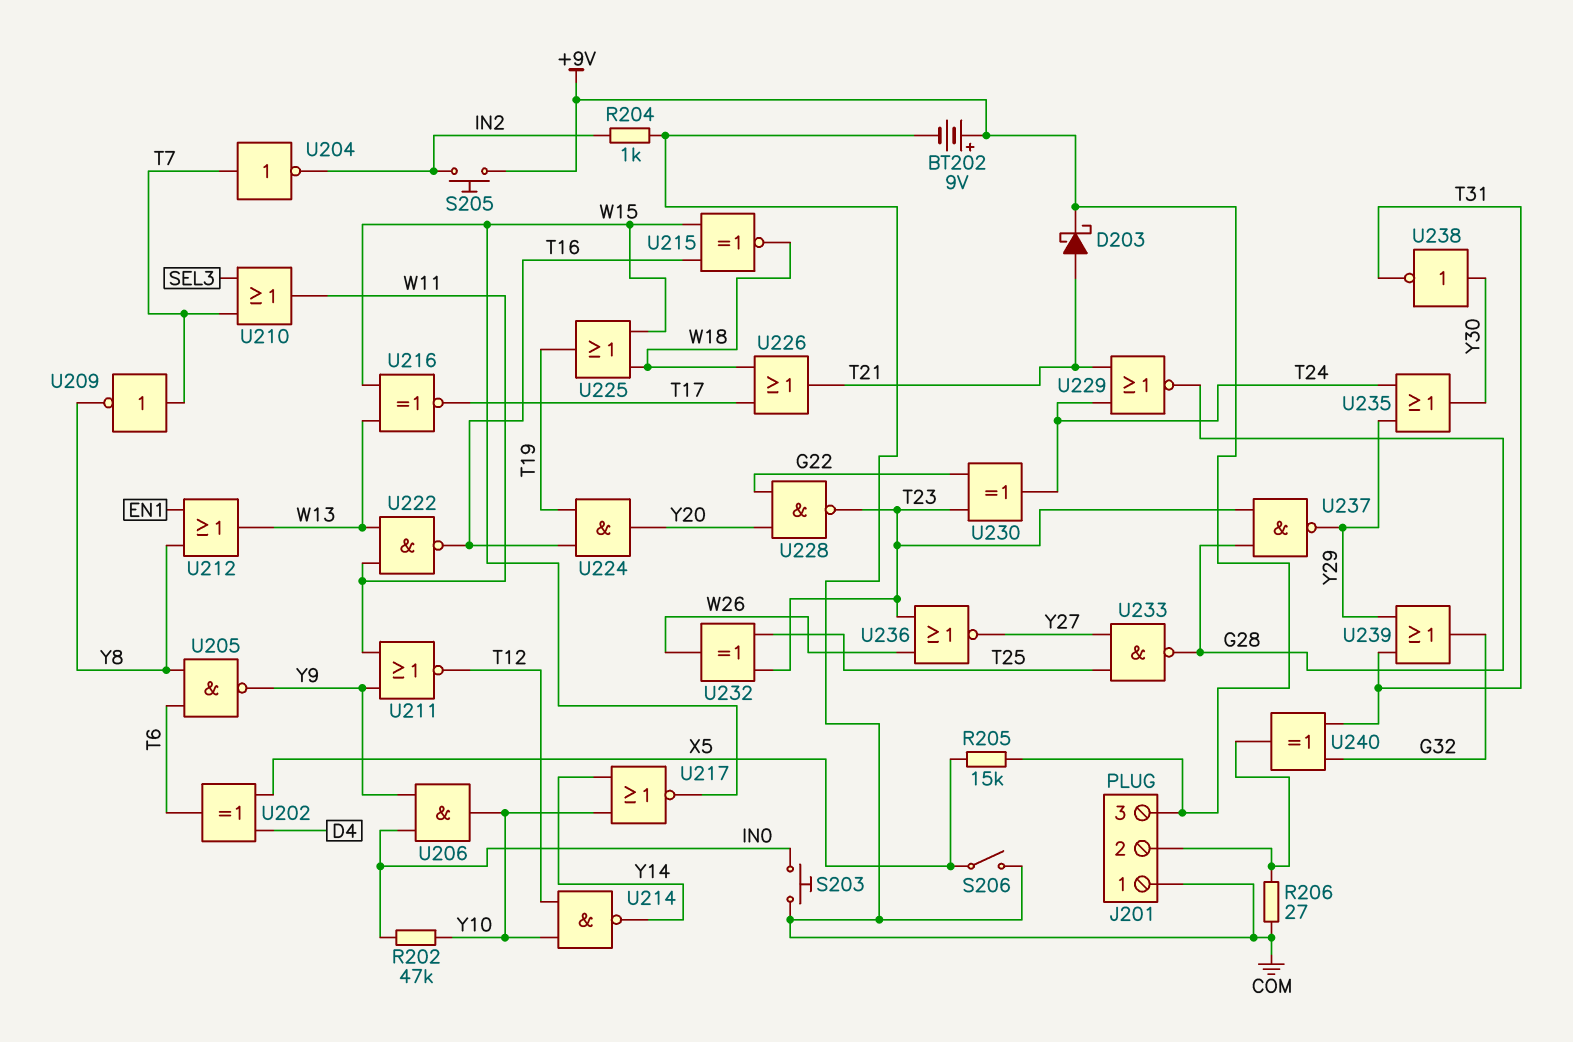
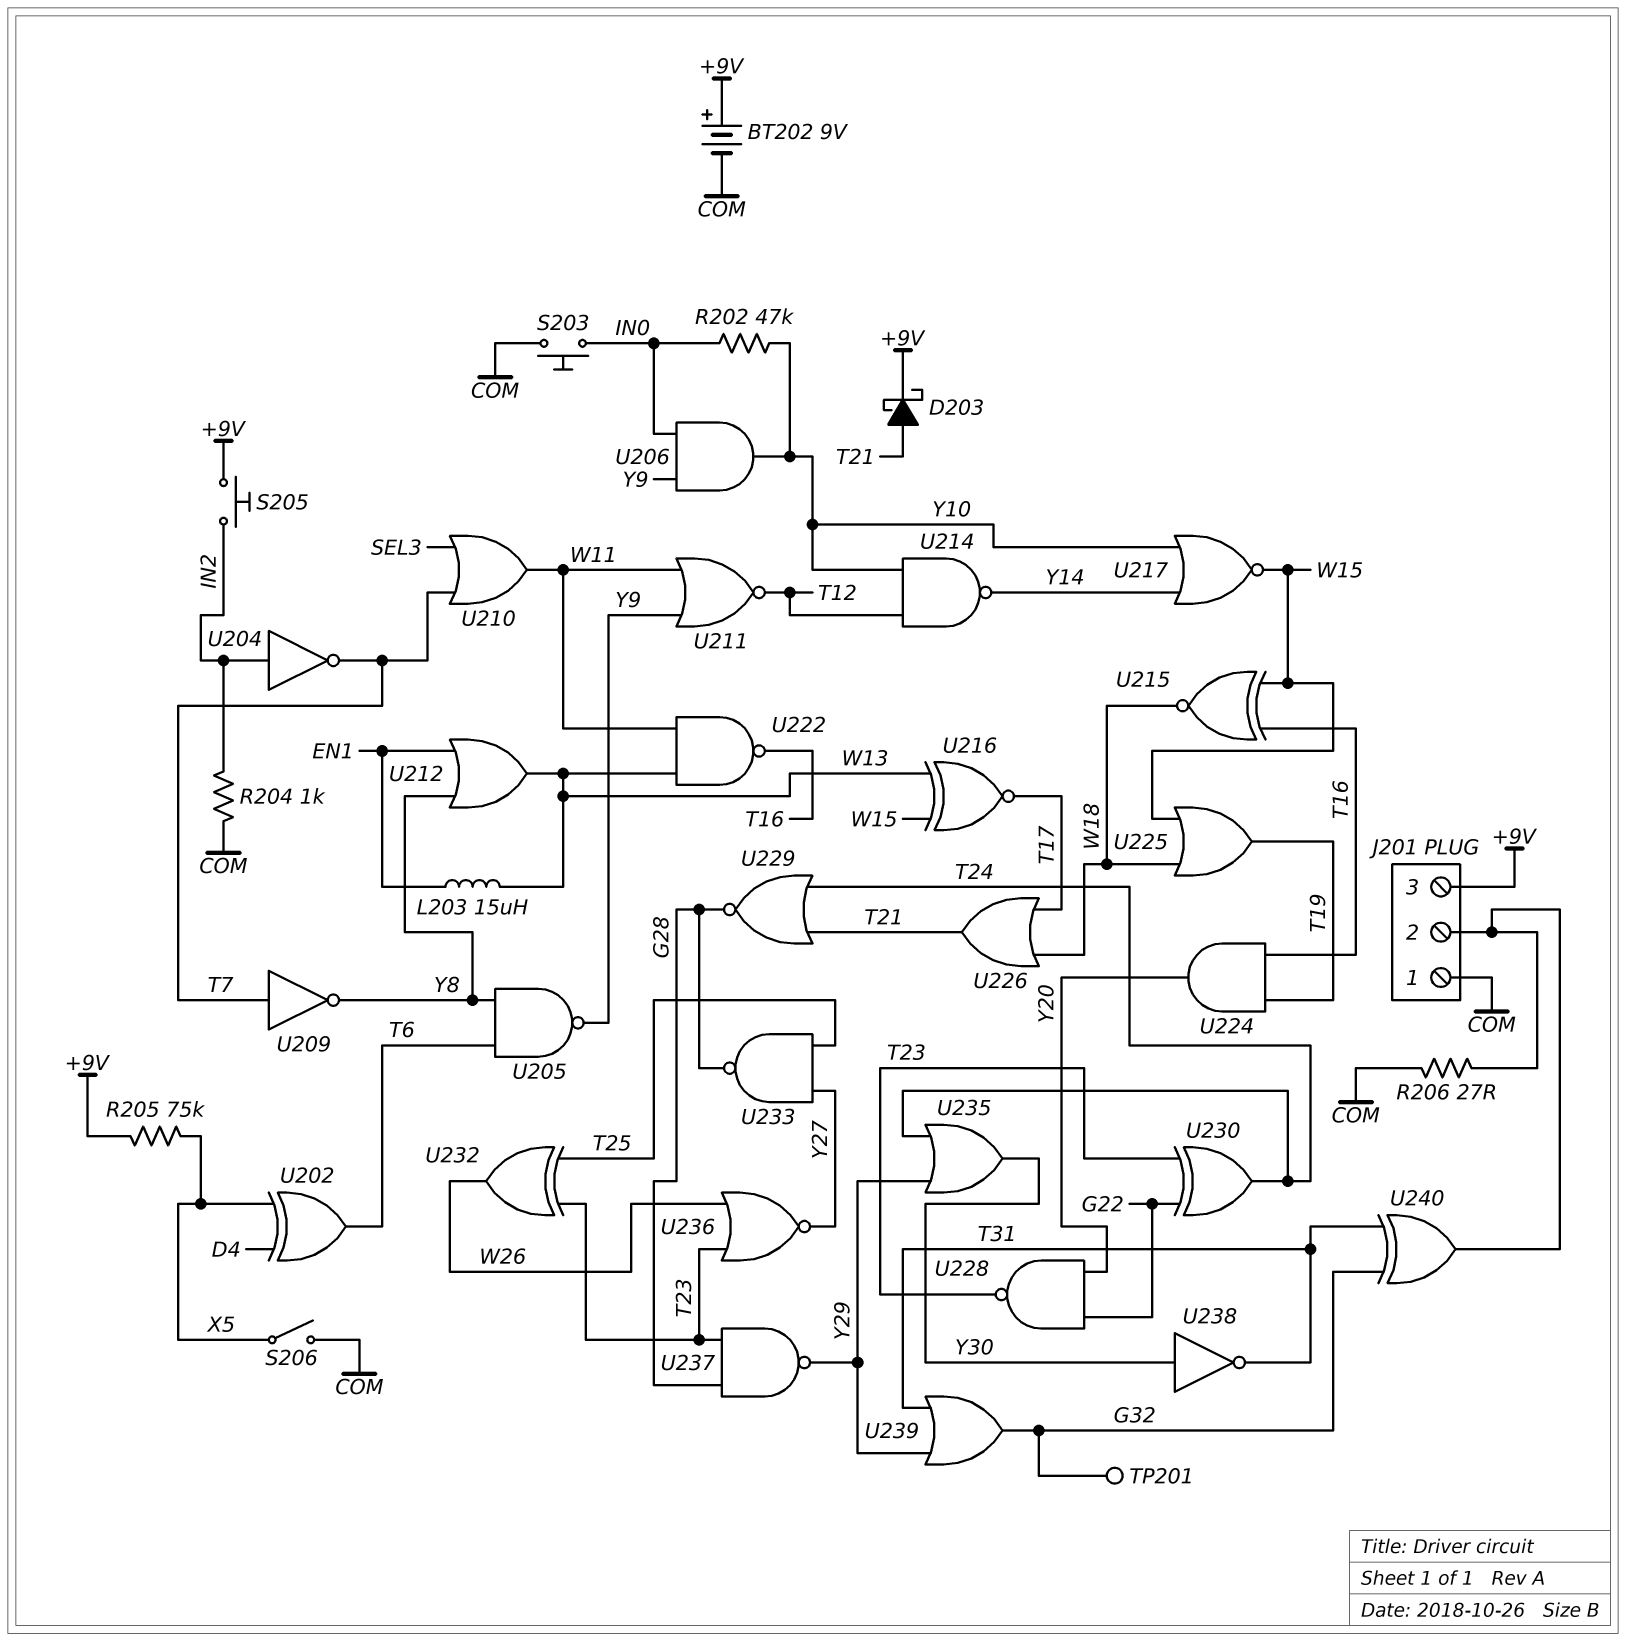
L203: none -> 15uH (EN1, W13)
R205: 15k (+9V, X5) -> 75k (+9V, X5)
TP201: none -> test point (G32)
U204: NOT (in T7, out IN2) -> NOT (in IN2, out T7)

